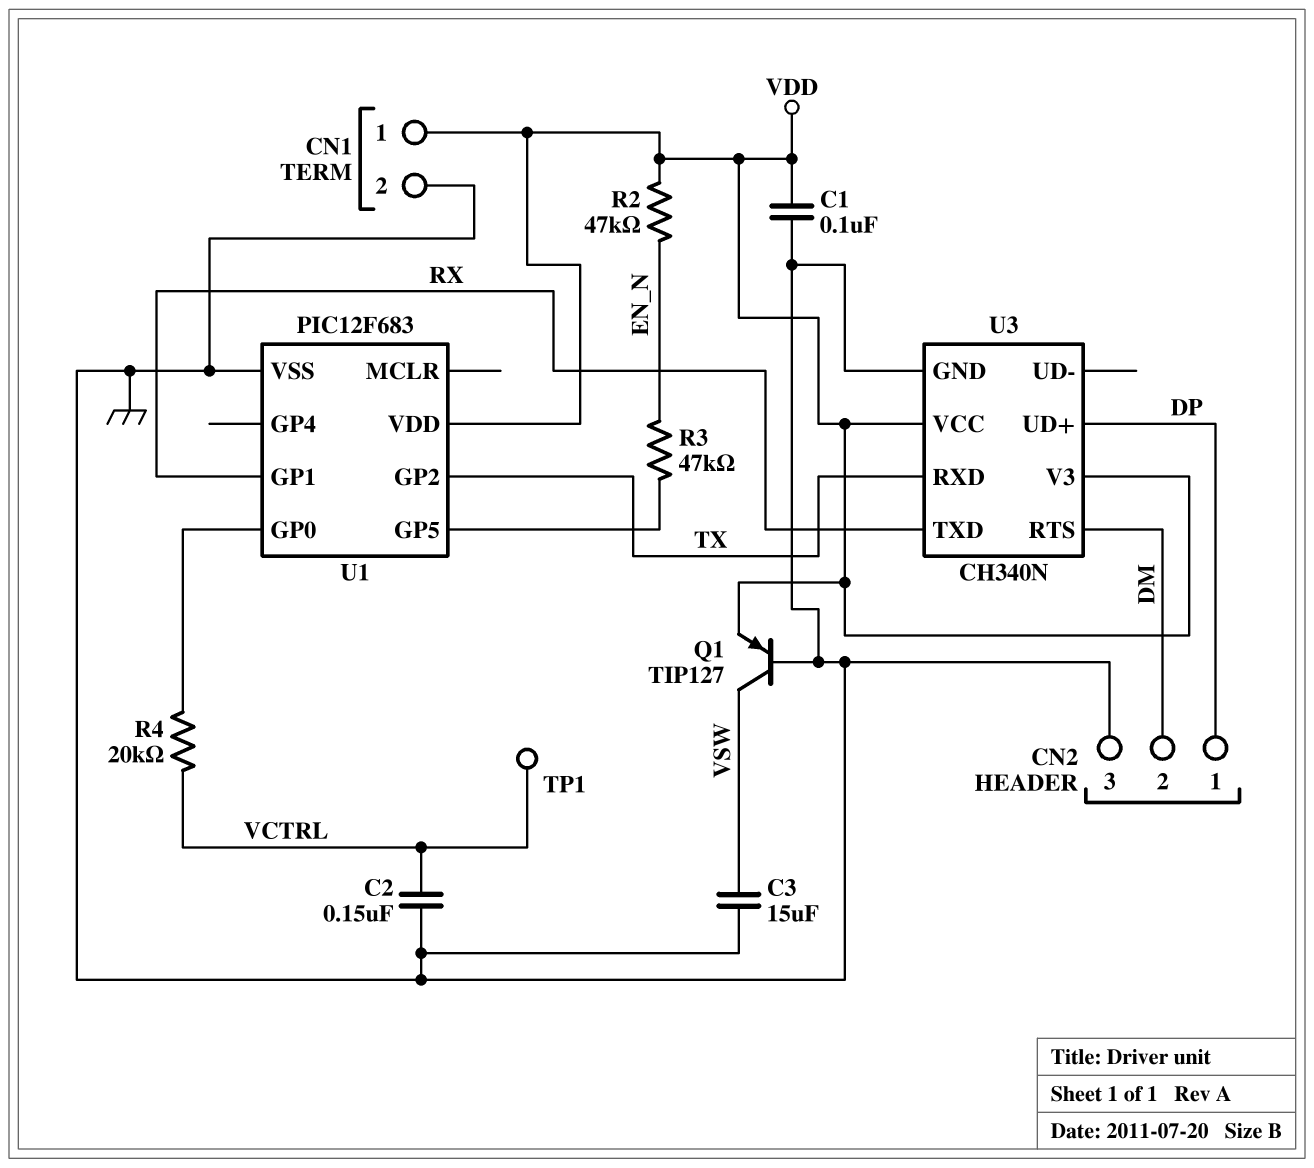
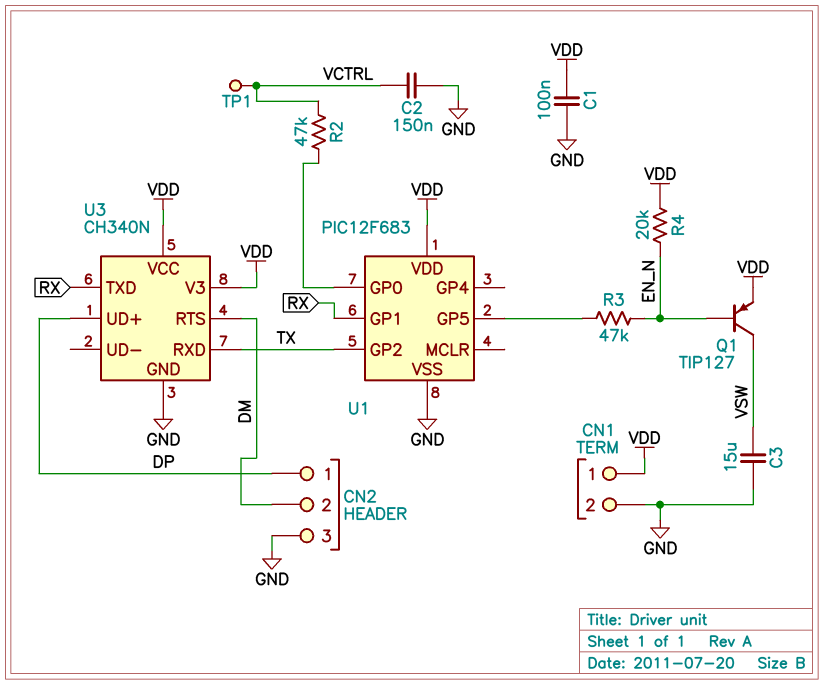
Q1: PNP TIP127 (B GND, C VSW, E VDD) -> PNP TIP127 (B EN_N, C VSW, E VDD)
R2: 47k (EN_N, VDD) -> 47k (U1/GP0, VCTRL)
R4: 20k (U1/GP0, VCTRL) -> 20k (EN_N, VDD)

